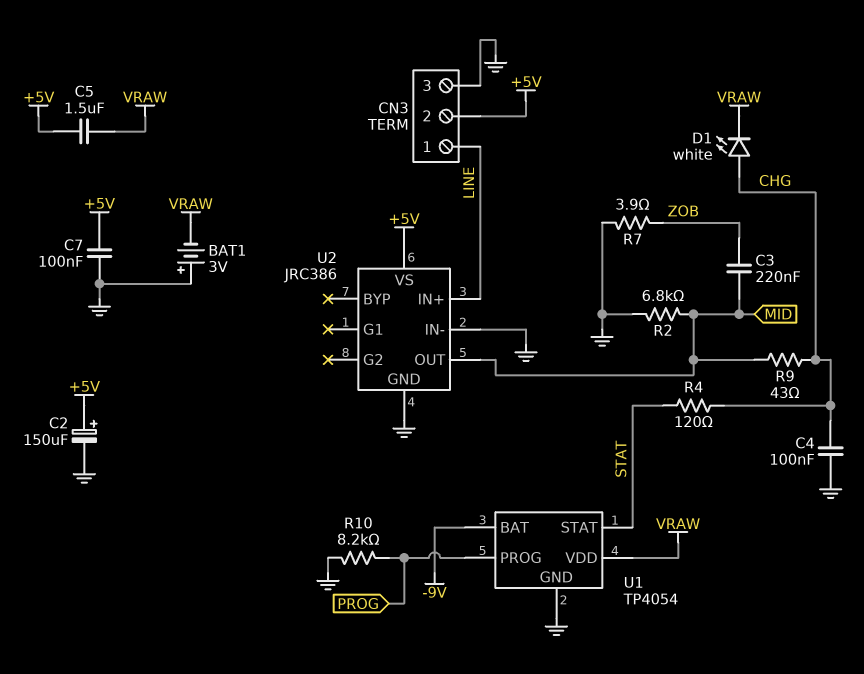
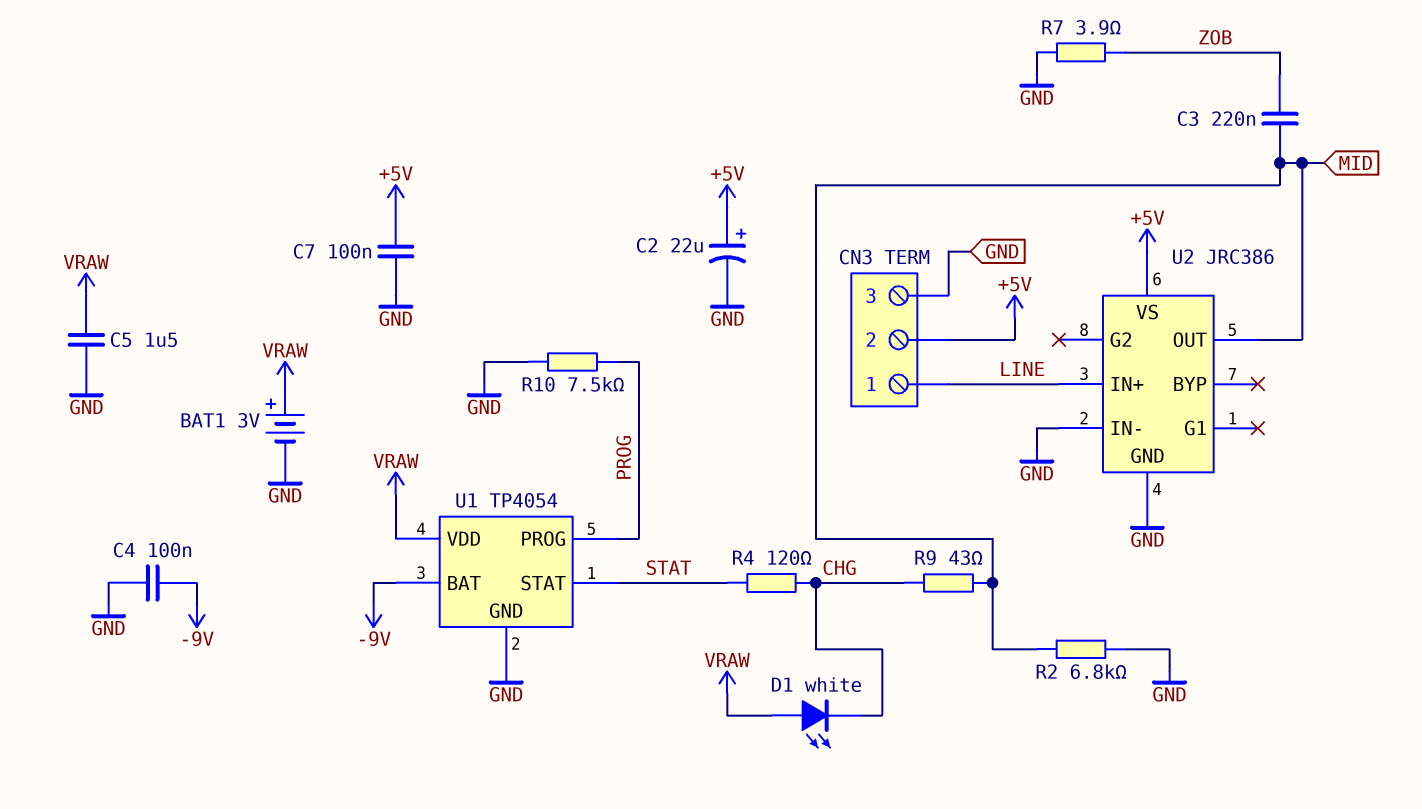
BAT1: 3V (plus GND, minus VRAW) -> 3V (plus VRAW, minus GND)
C2: 150uF (plus +5V, minus GND) -> 22uF (plus +5V, minus GND)
C4: 100nF (CHG, GND) -> 100nF (-9V, GND)
C5: 1.5uF (+5V, VRAW) -> 1.5uF (GND, VRAW)
D1: LED white (A CHG, K VRAW) -> LED white (A VRAW, K CHG)
R10: 8.2k (GND, PROG) -> 7.5k (GND, PROG)

